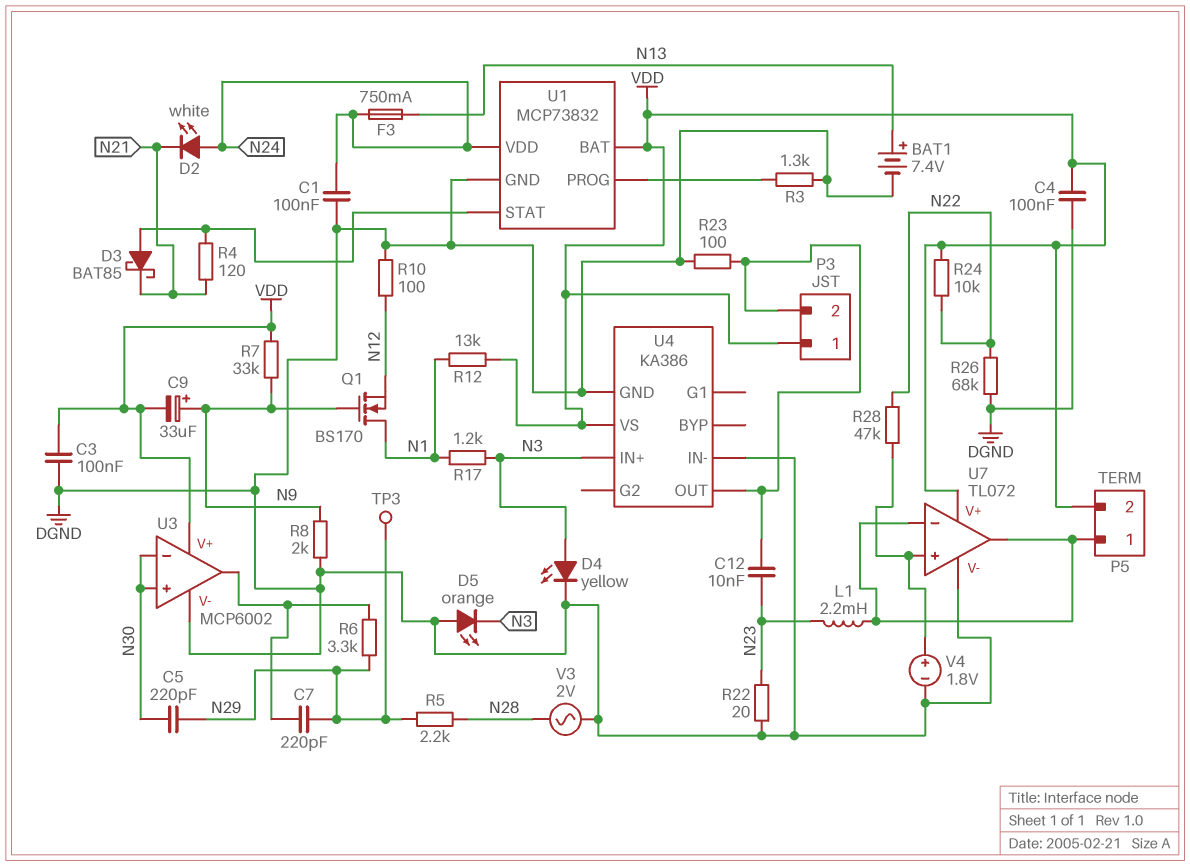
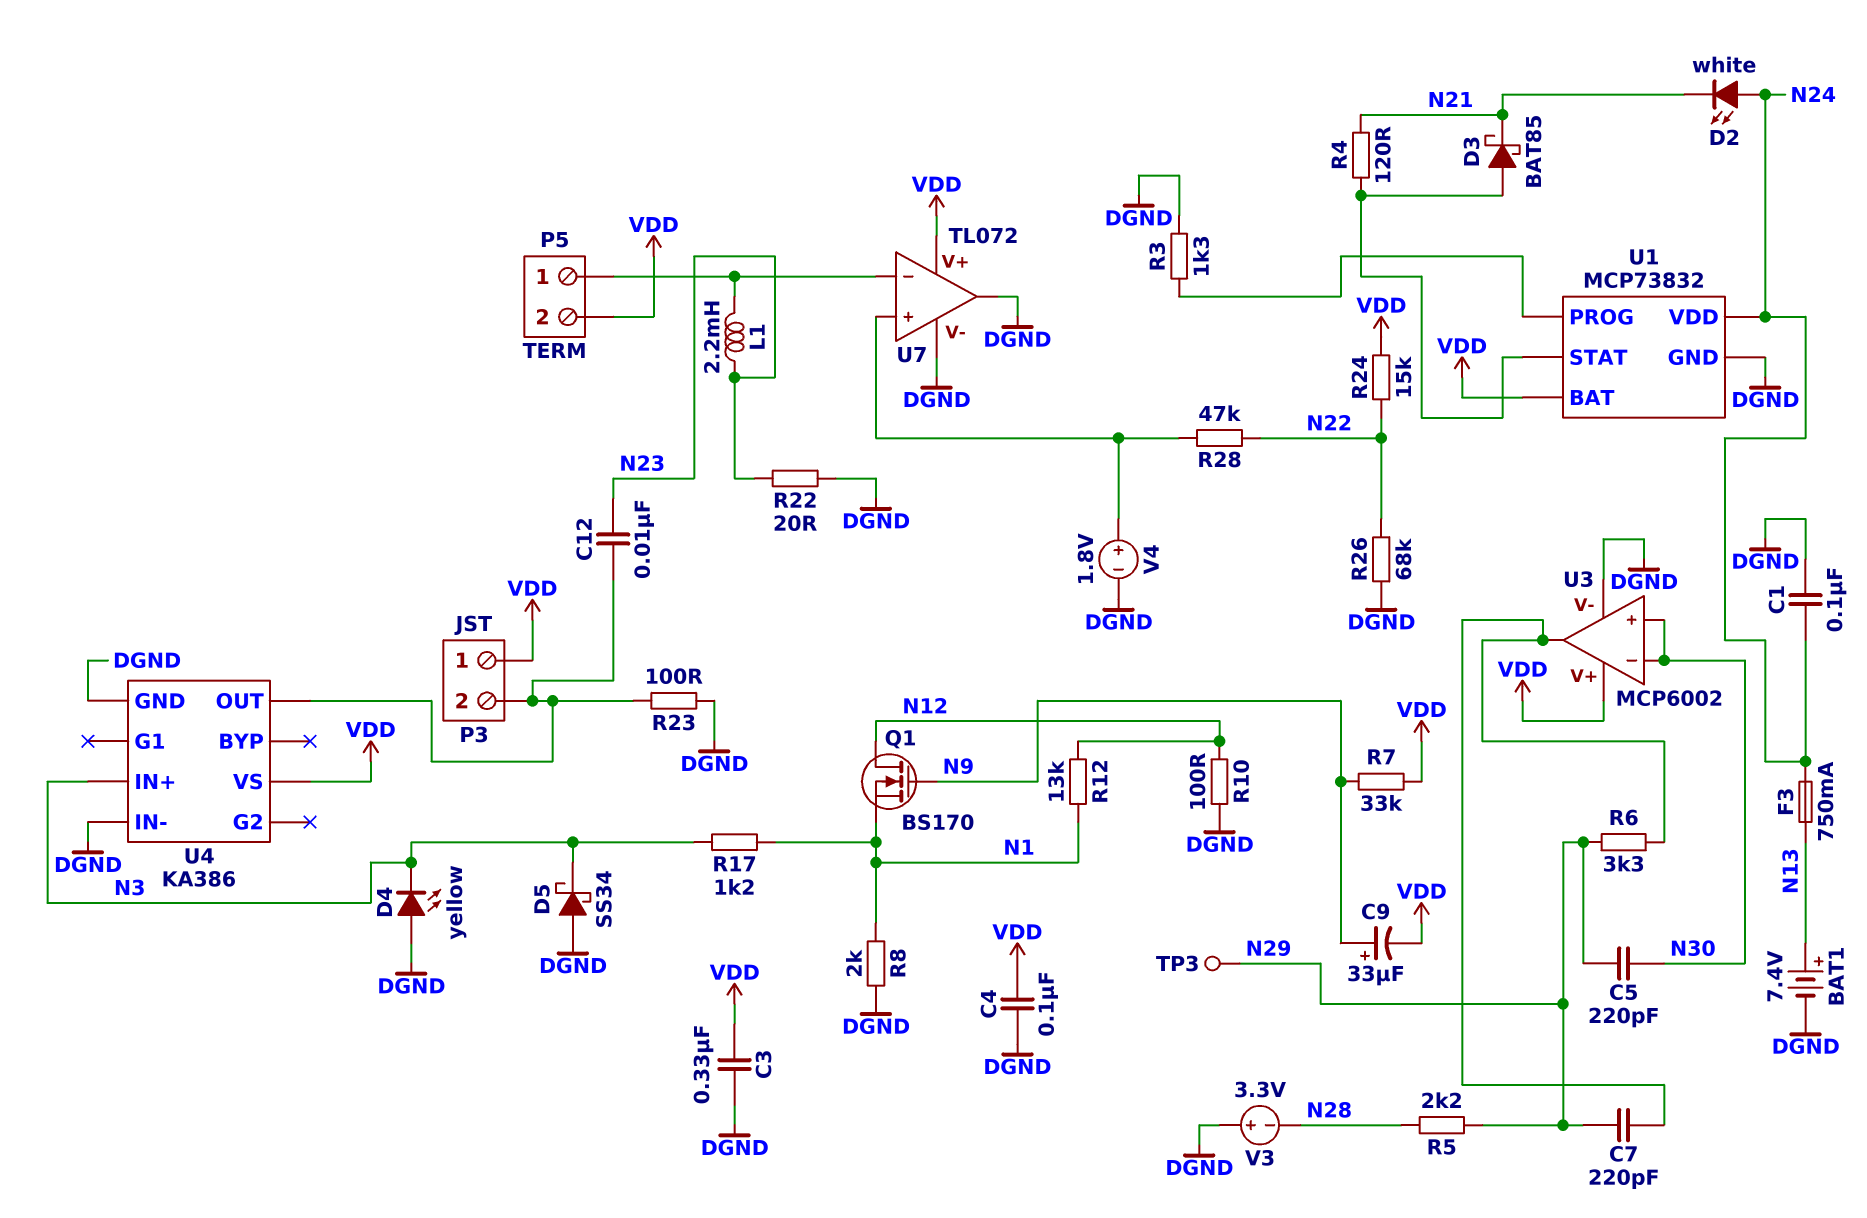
C3: 100nF (DGND, VDD) -> 330nF (DGND, VDD)
D4: LED yellow (A N3, K DGND) -> LED yellow (A DGND, K N3)
D5: LED orange (A DGND, K N3) -> schottky SS34 (A DGND, K N3)
Q1: NMOS BS170 (G N9, D N1, S N12) -> NMOS BS170 (G N9, D N12, S N1)
R8: 2k (DGND, N9) -> 2k (DGND, N1)
R12: 13k (N1, VDD) -> 13k (N1, N12)
R24: 10k (N22, VDD) -> 15k (N22, VDD)
U7 pin out: P5/1 -> DGND
V3: AC 2V (DGND, N28) -> 3.3V (plus DGND, minus N28)

